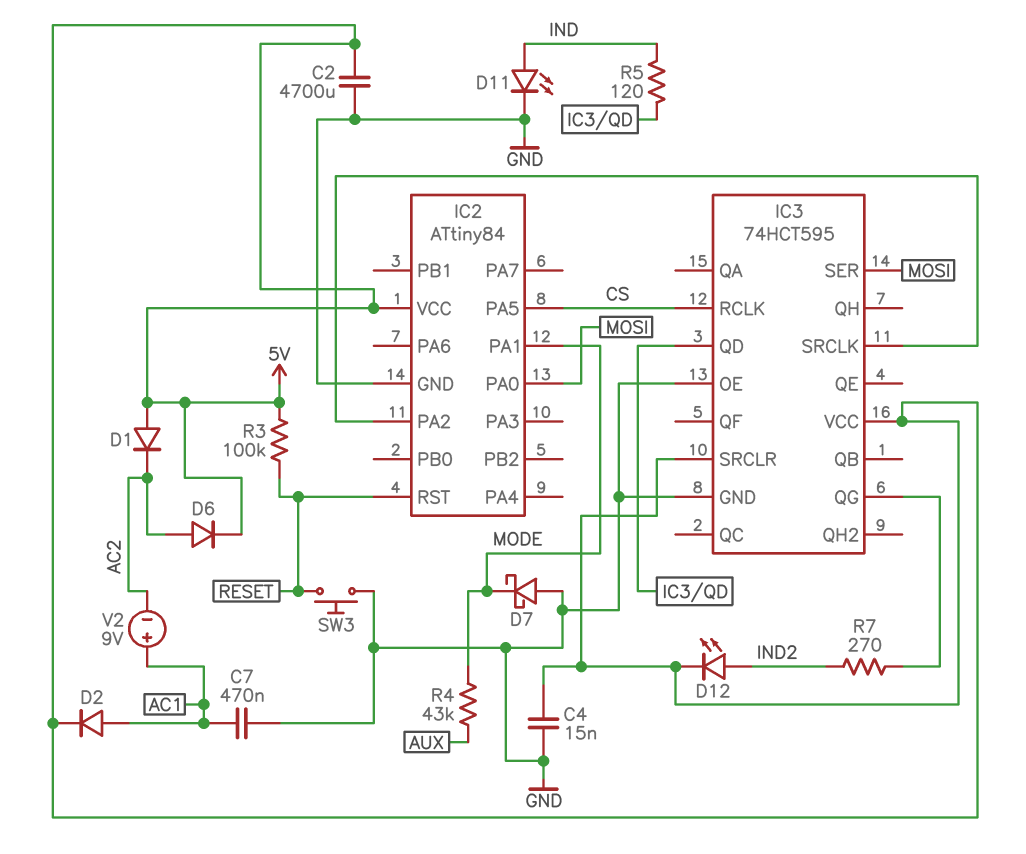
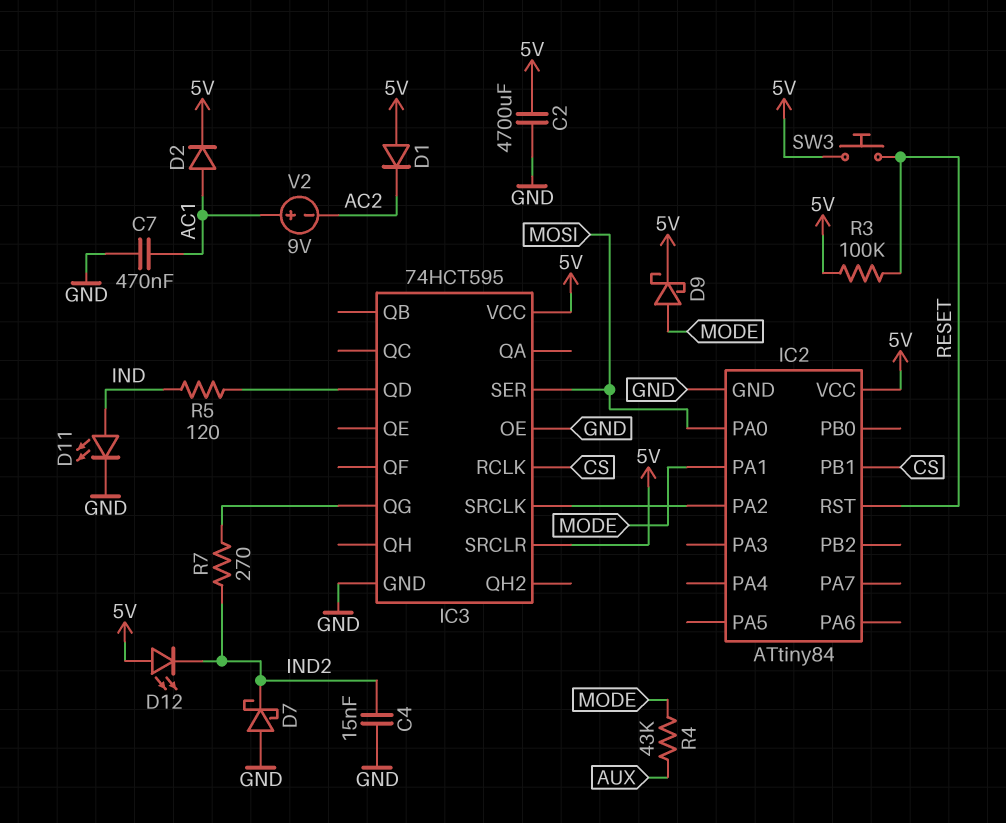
C4: 15nF (5V, GND) -> 15nF (GND, IND2)
D6: diode (A AC2, K 5V) -> none
D7: schottky (A GND, K MODE) -> schottky (A GND, K IND2)
D9: none -> schottky (A MODE, K 5V)
D12: LED (A IND2, K 5V) -> LED (A 5V, K IND2)
IC2 pin PA5: CS -> none
IC2 pin PB1: none -> CS
SW3: button (GND, RESET) -> button (5V, RESET)

